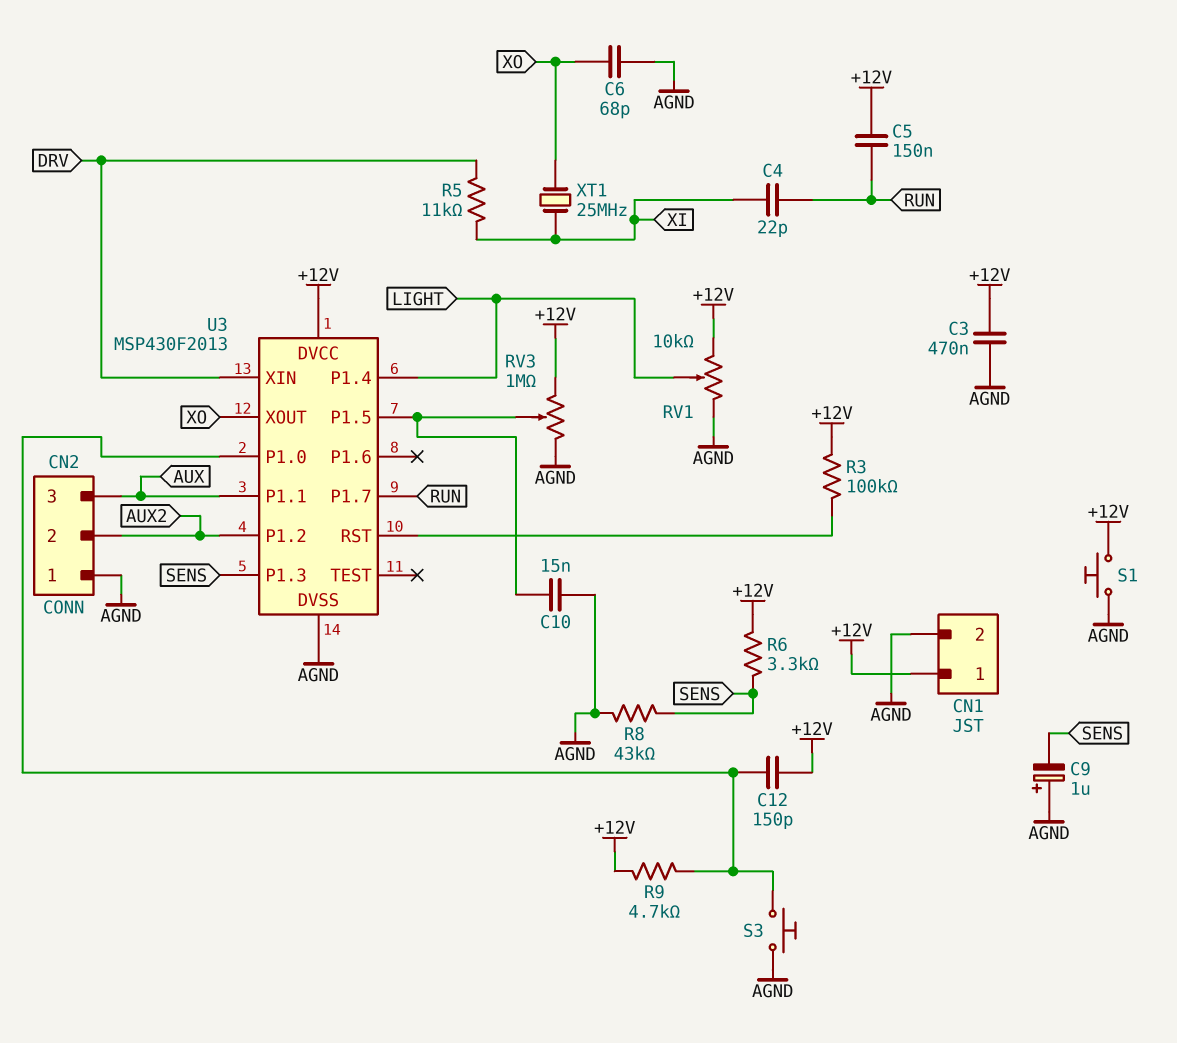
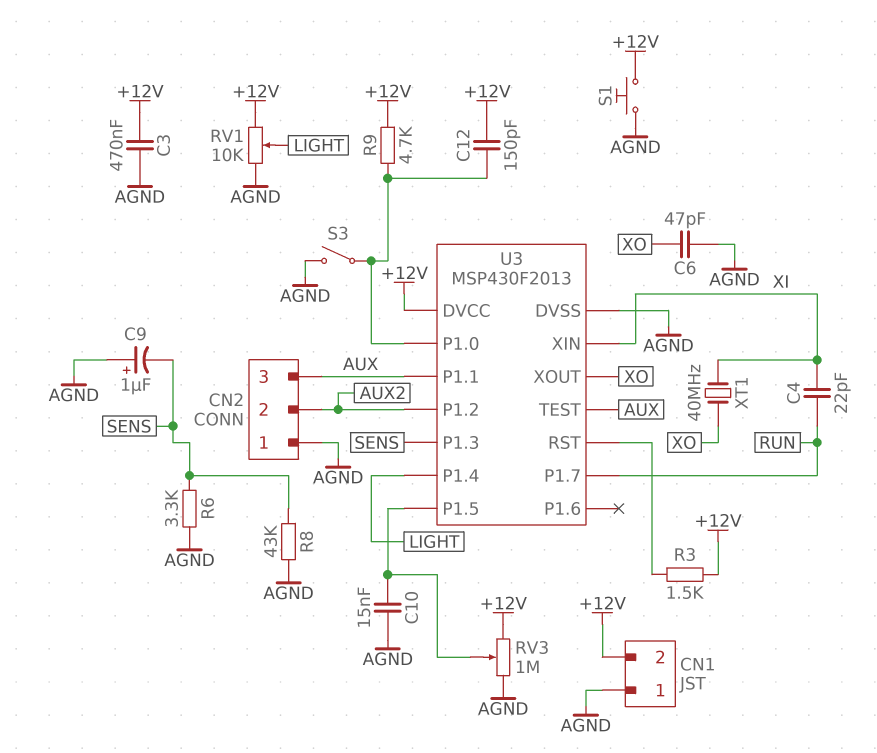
C5: 150nF (+12V, RUN) -> none
C6: 68pF (AGND, XO) -> 47pF (AGND, XO)
CN1 pin 1: +12V -> AGND
CN1 pin 2: AGND -> +12V
R3: 100k (+12V, U3/RST) -> 1.5k (+12V, U3/RST)
R5: 11k (DRV, XI) -> none
R6: 3.3k (+12V, SENS) -> 3.3k (AGND, SENS)
S3: button (AGND, U3/P1.0) -> switch (AGND, U3/P1.0)
U3 pin TEST: none -> AUX
U3 pin XIN: DRV -> XI
XT1: 25MHz (XI, XO) -> 40MHz (XI, XO)

